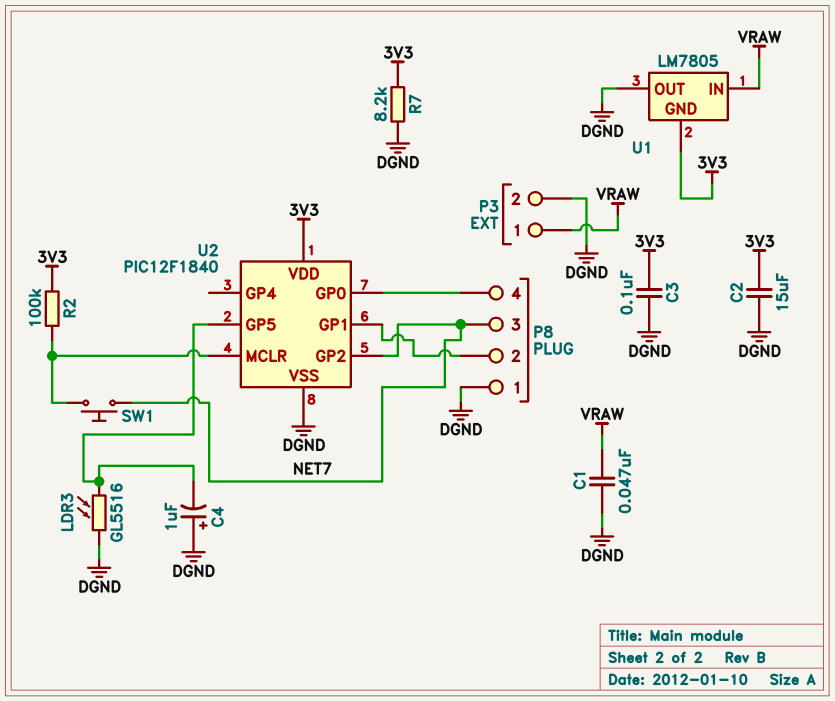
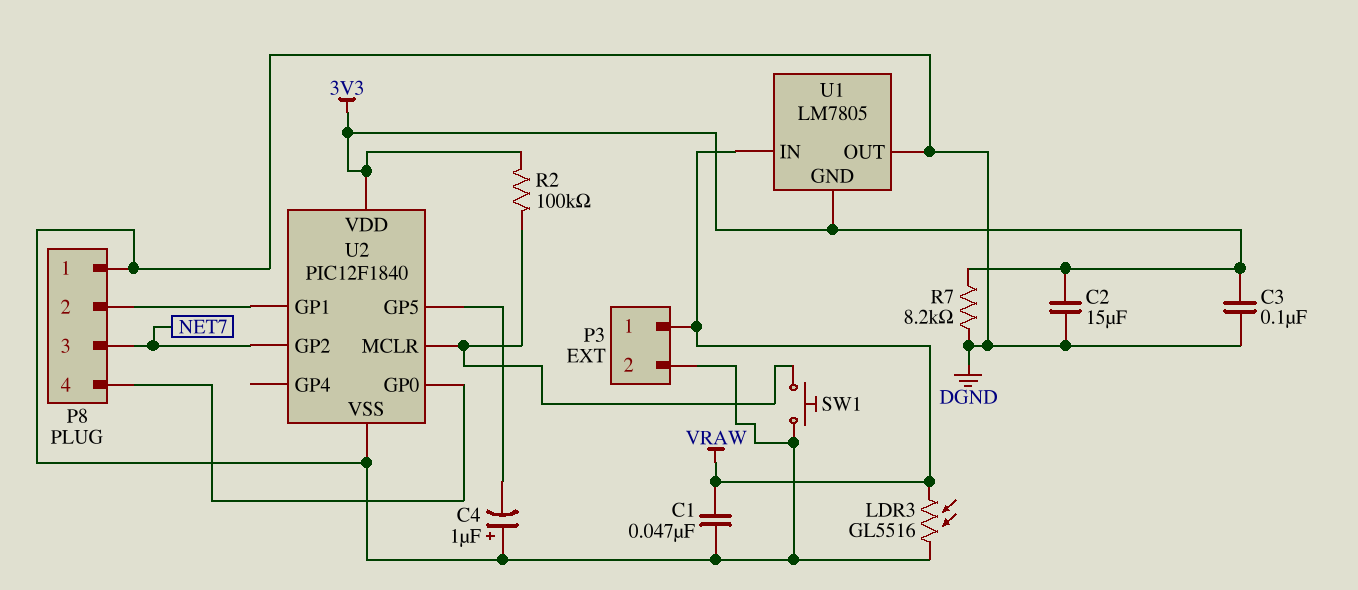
LDR3: GL5516 (DGND, U2/GP5) -> GL5516 (DGND, VRAW)
SW1: button (NET7, U2/MCLR) -> button (DGND, U2/MCLR)

